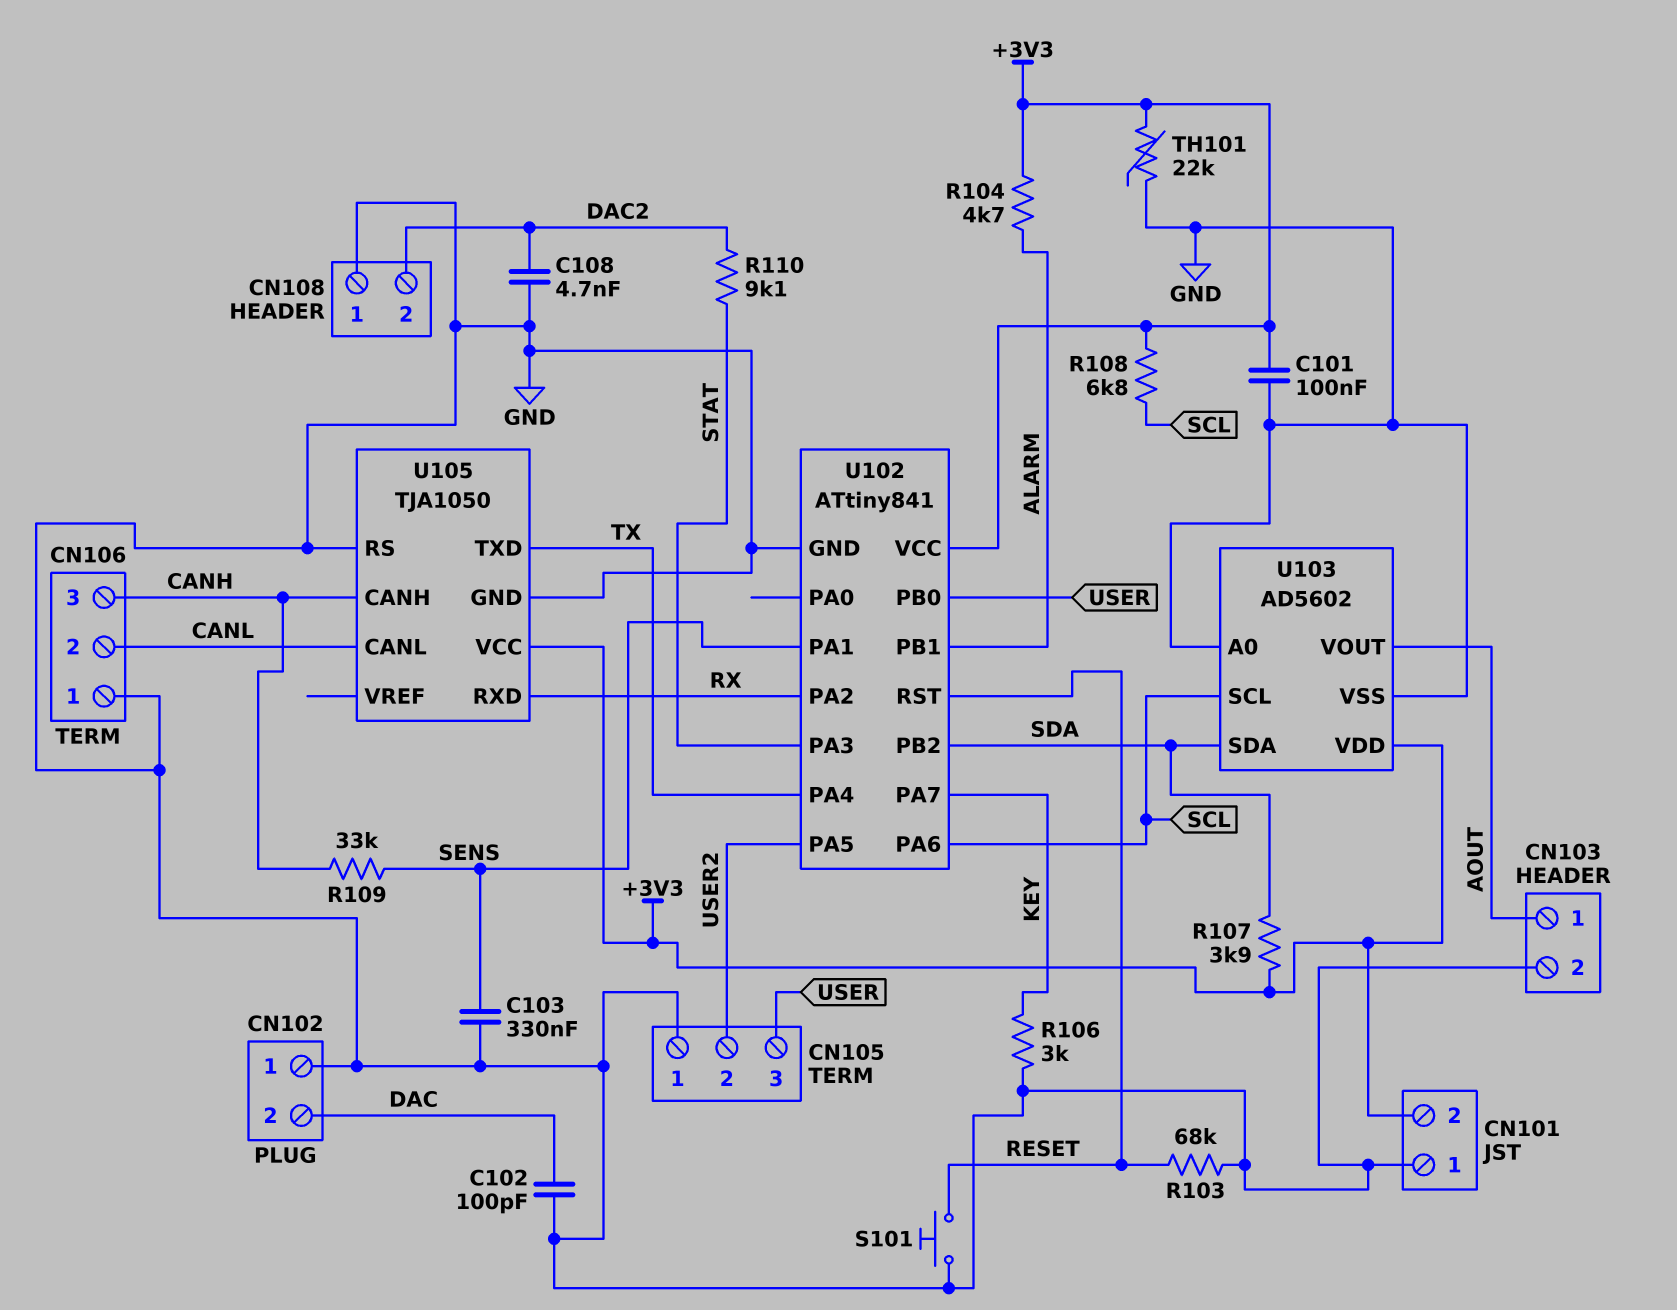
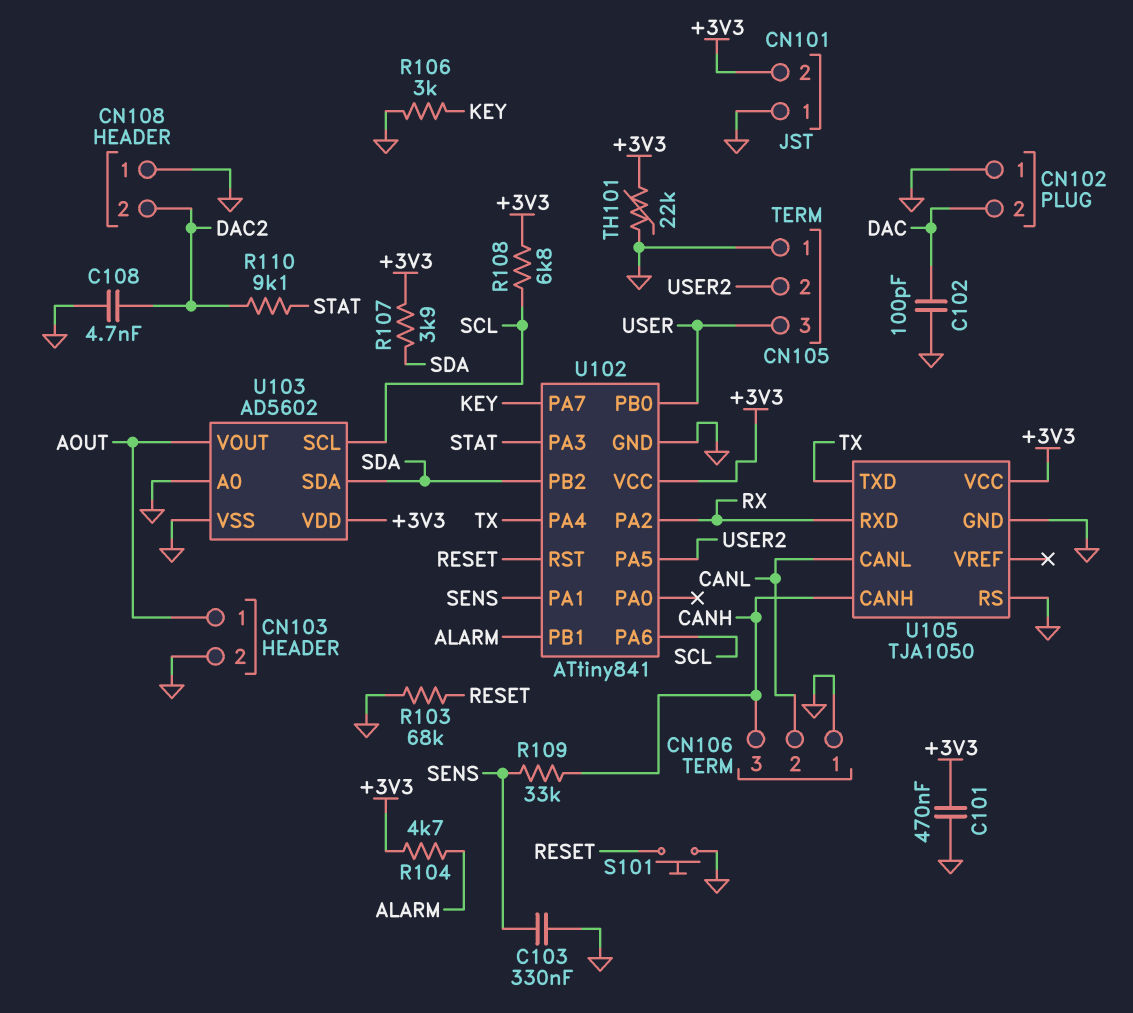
C101: 100nF (+3V3, GND) -> 470nF (+3V3, GND)

